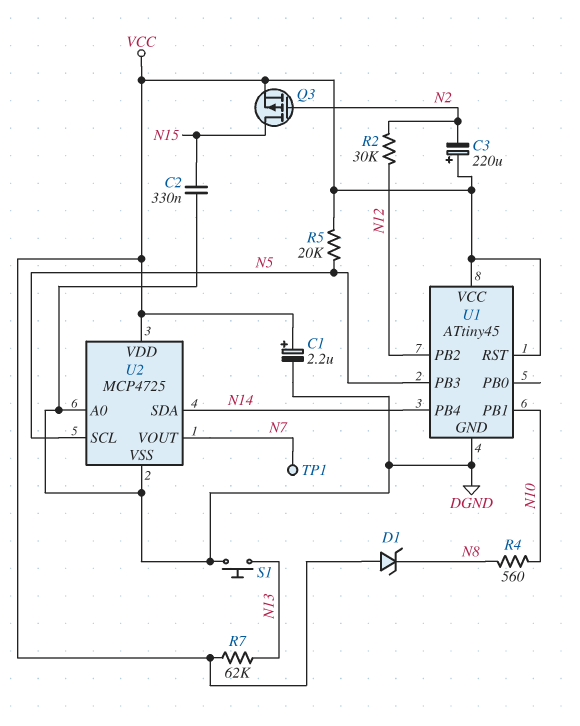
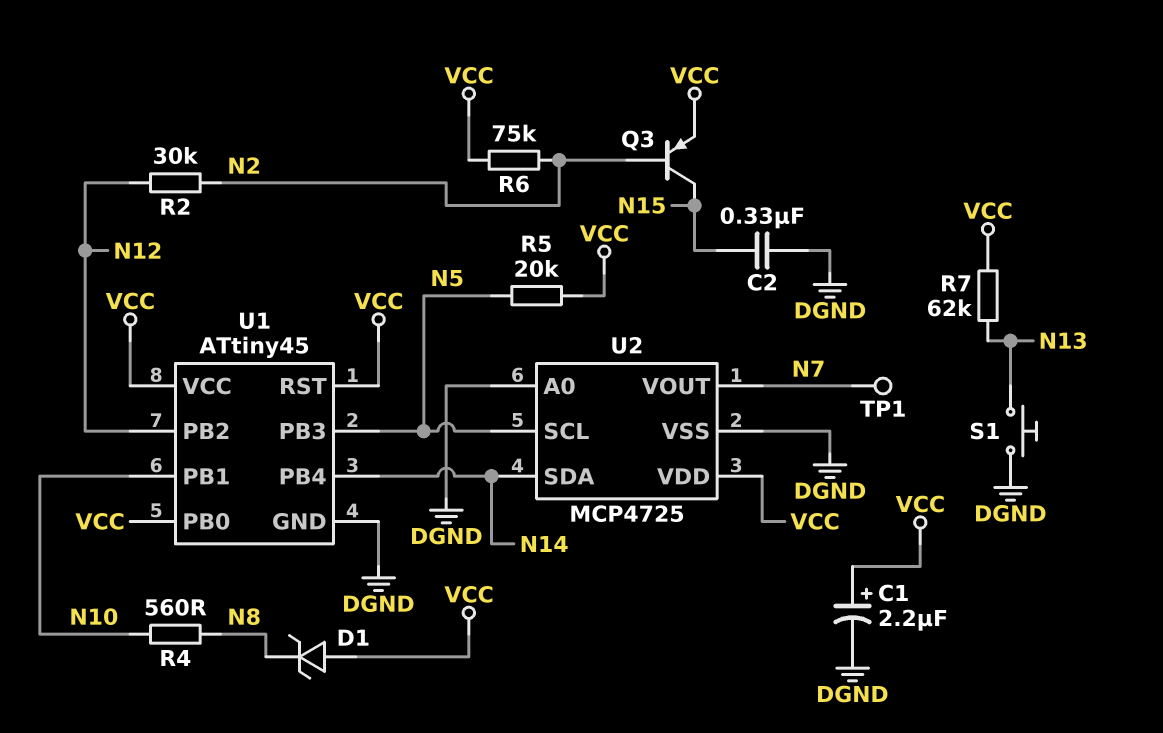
C3: 220uF (plus VCC, minus N2) -> none
Q3: PMOS (G N2, D N15, S VCC) -> PNP (B N2, C N15, E VCC)
R6: none -> 75k (N2, VCC)
U1 pin PB0: none -> VCC

